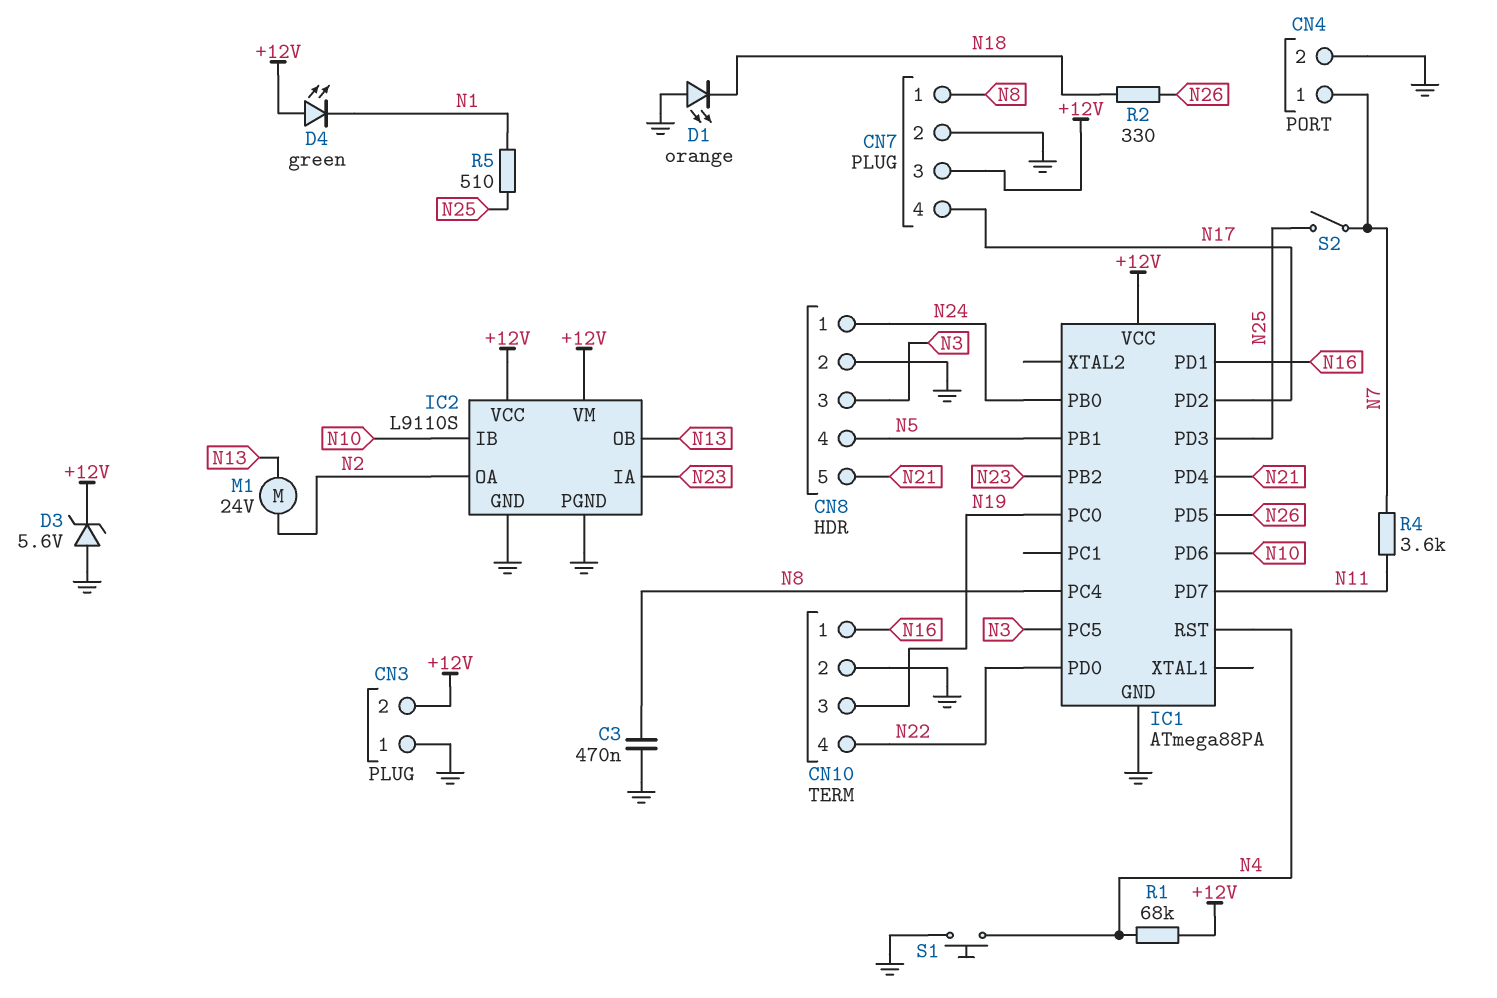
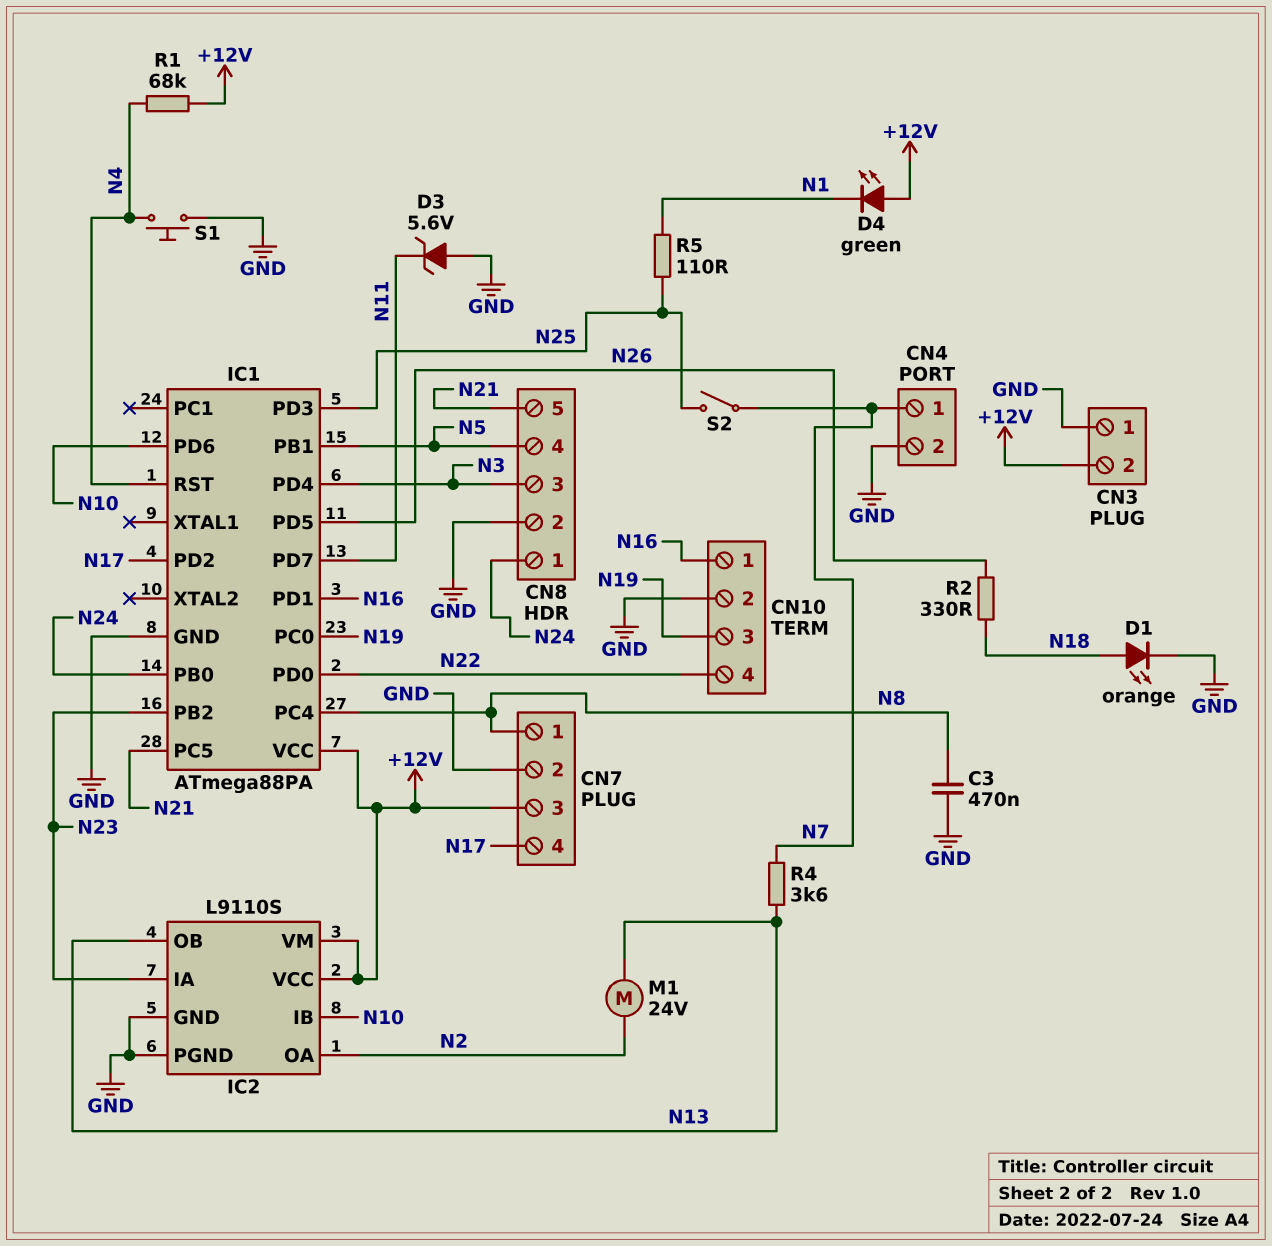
D1: LED orange (A GND, K N18) -> LED orange (A N18, K GND)
D3: zener 5.6V (A GND, K +12V) -> zener 5.6V (A GND, K N11)
IC1 pin PC5: N3 -> N21
IC1 pin PD4: N21 -> N3
R4: 3.6k (N7, N11) -> 3.6k (N7, N13)
R5: 510 (N1, N25) -> 110 (N1, N25)

